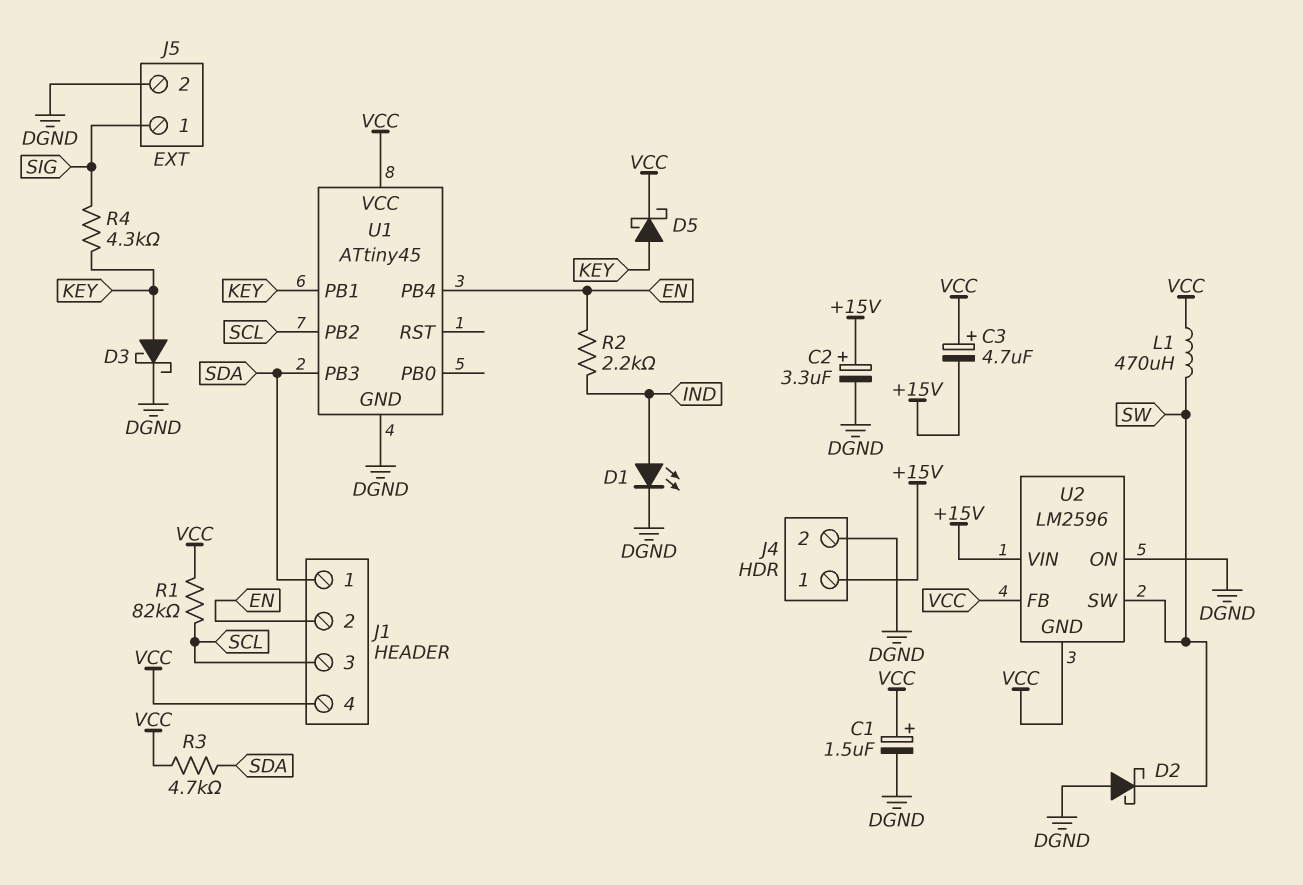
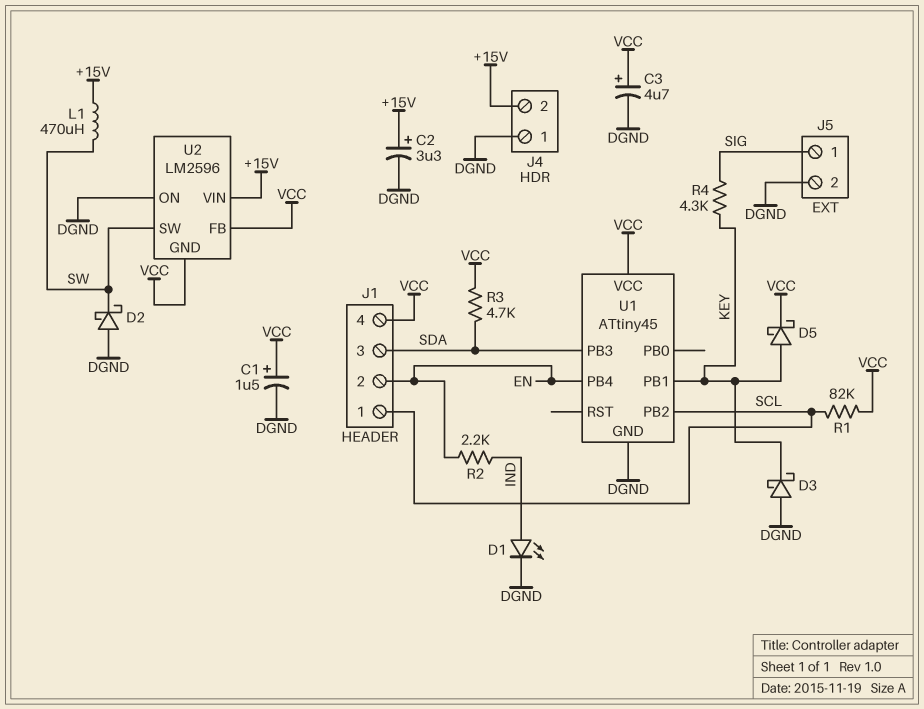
C3: 4.7uF (plus VCC, minus +15V) -> 4.7uF (plus VCC, minus DGND)
D3: schottky (A KEY, K DGND) -> schottky (A DGND, K KEY)
J1 pin 1: SDA -> SCL
J1 pin 3: SCL -> SDA
J4 pin 1: +15V -> DGND
J4 pin 2: DGND -> +15V
L1: 470uH (SW, VCC) -> 470uH (+15V, SW)

